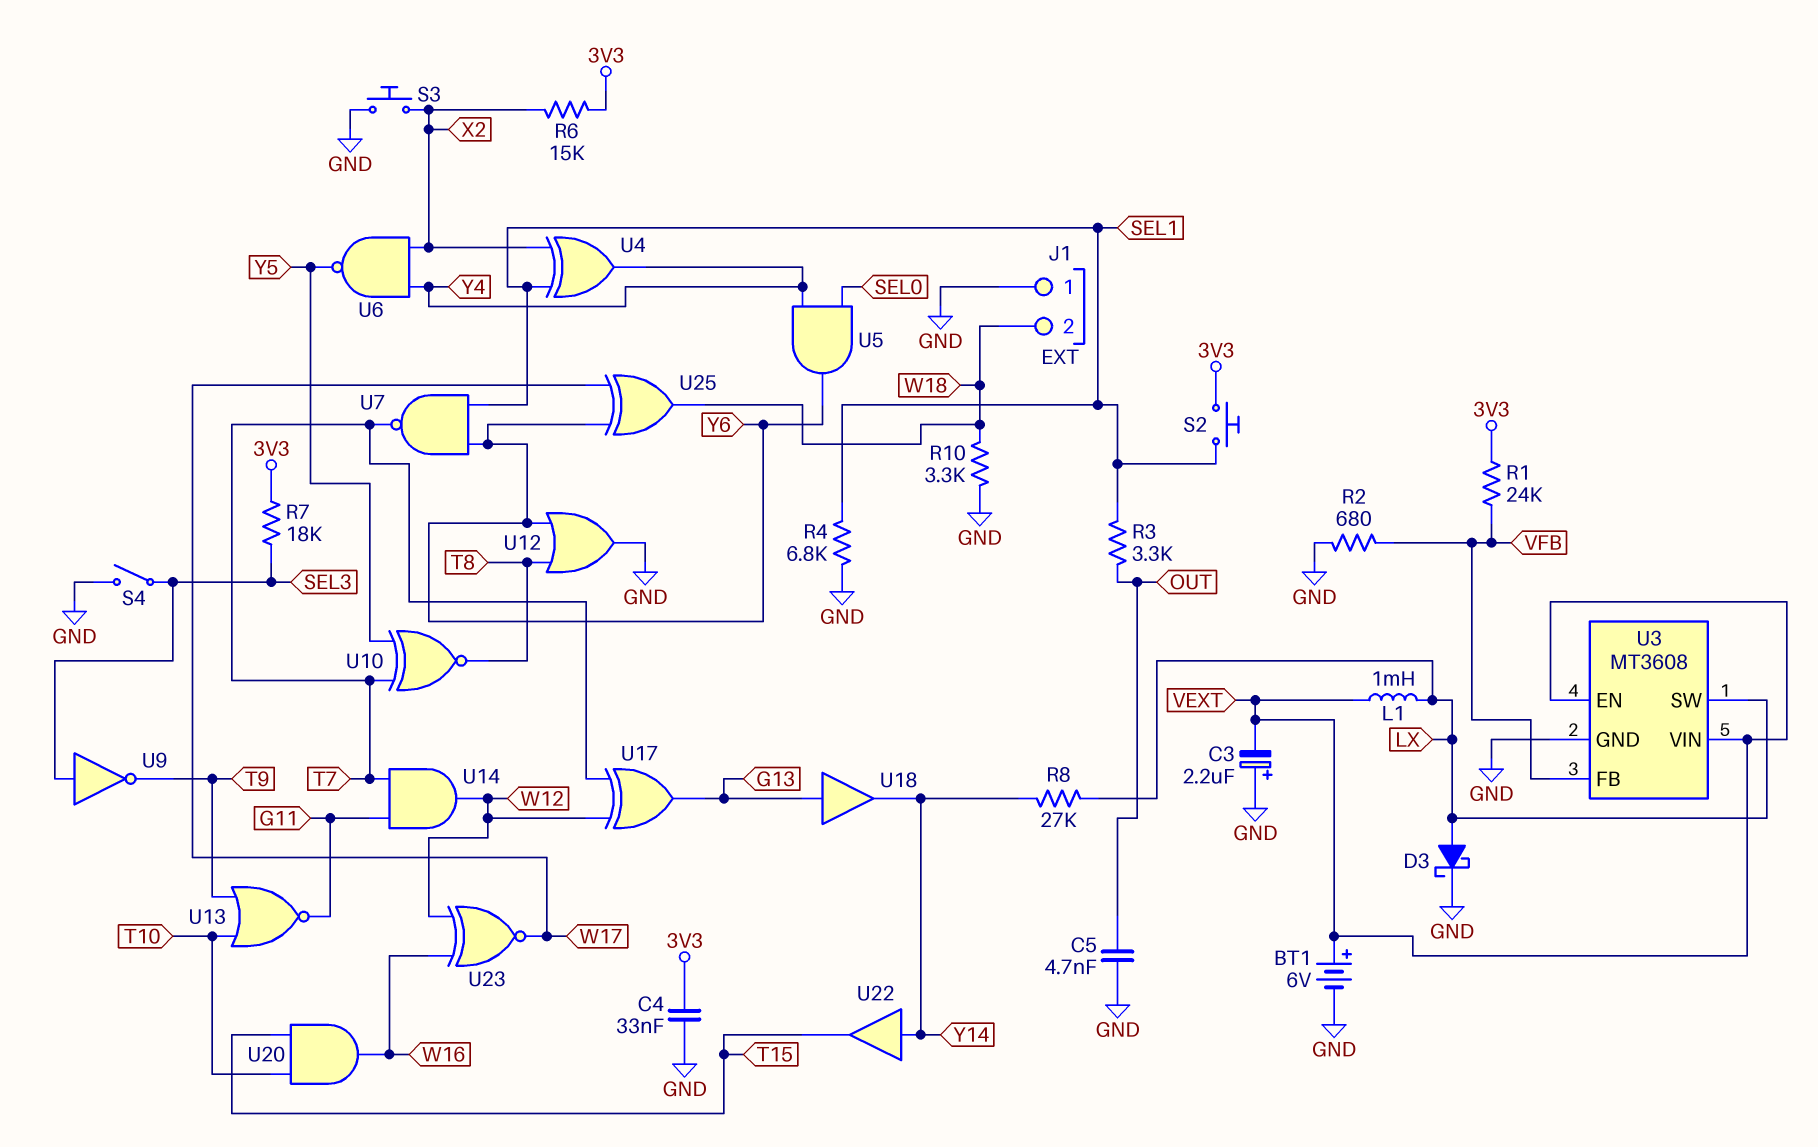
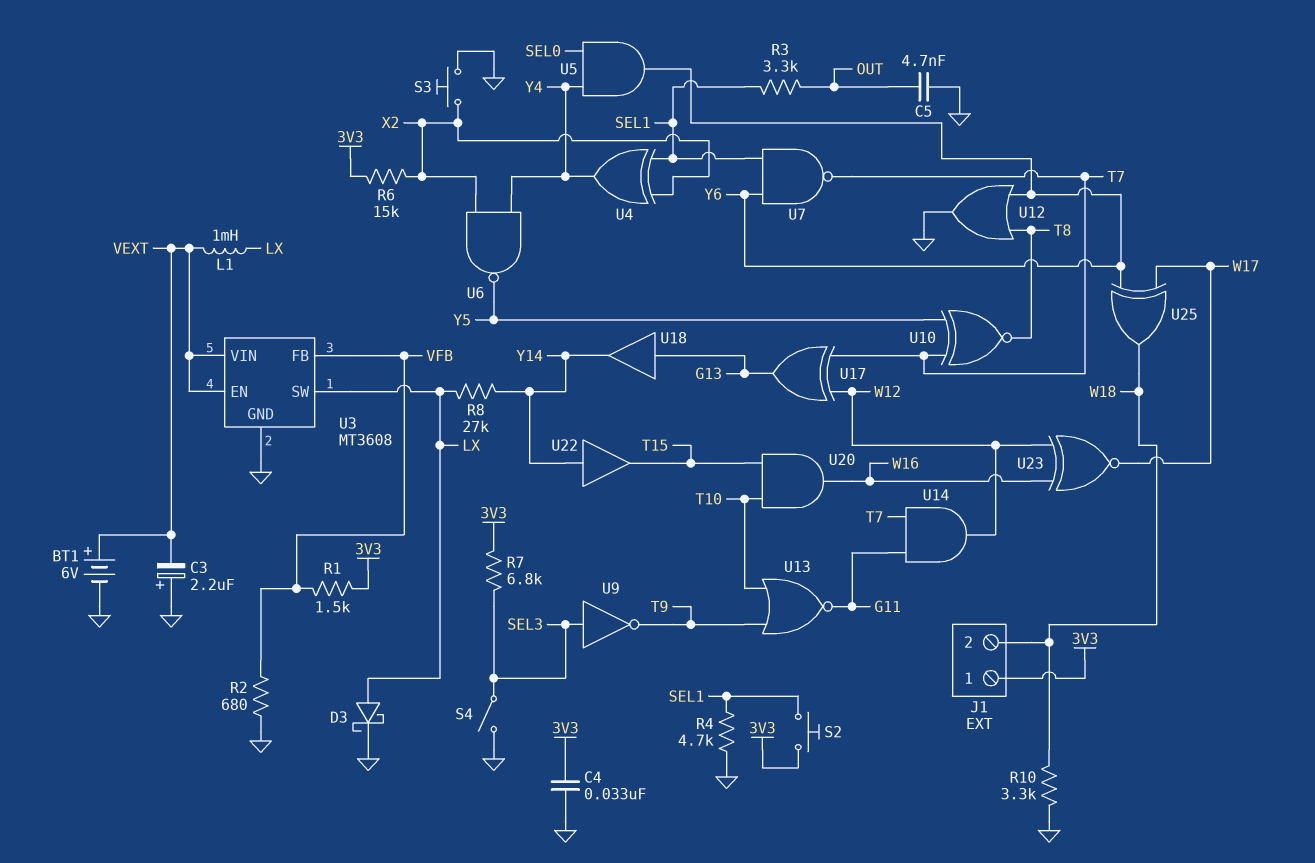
J1 pin 1: GND -> 3V3
R1: 24k (3V3, VFB) -> 1.5k (3V3, VFB)
R4: 6.8k (GND, SEL1) -> 4.7k (GND, SEL1)
R7: 18k (3V3, SEL3) -> 6.8k (3V3, SEL3)

